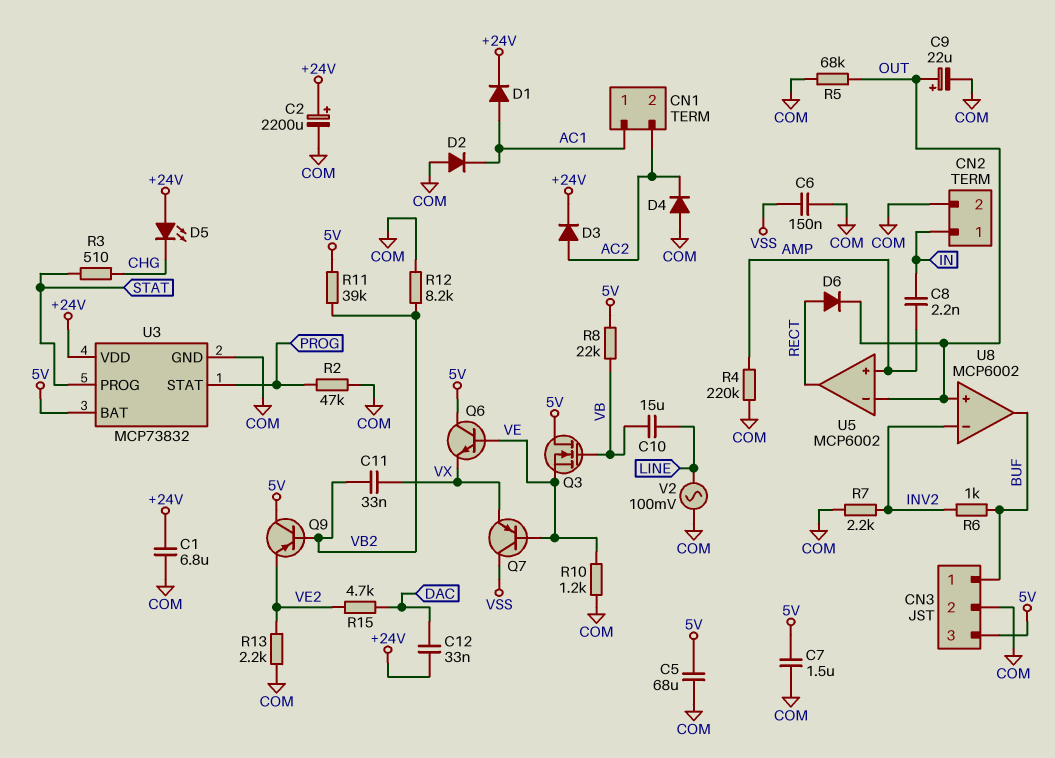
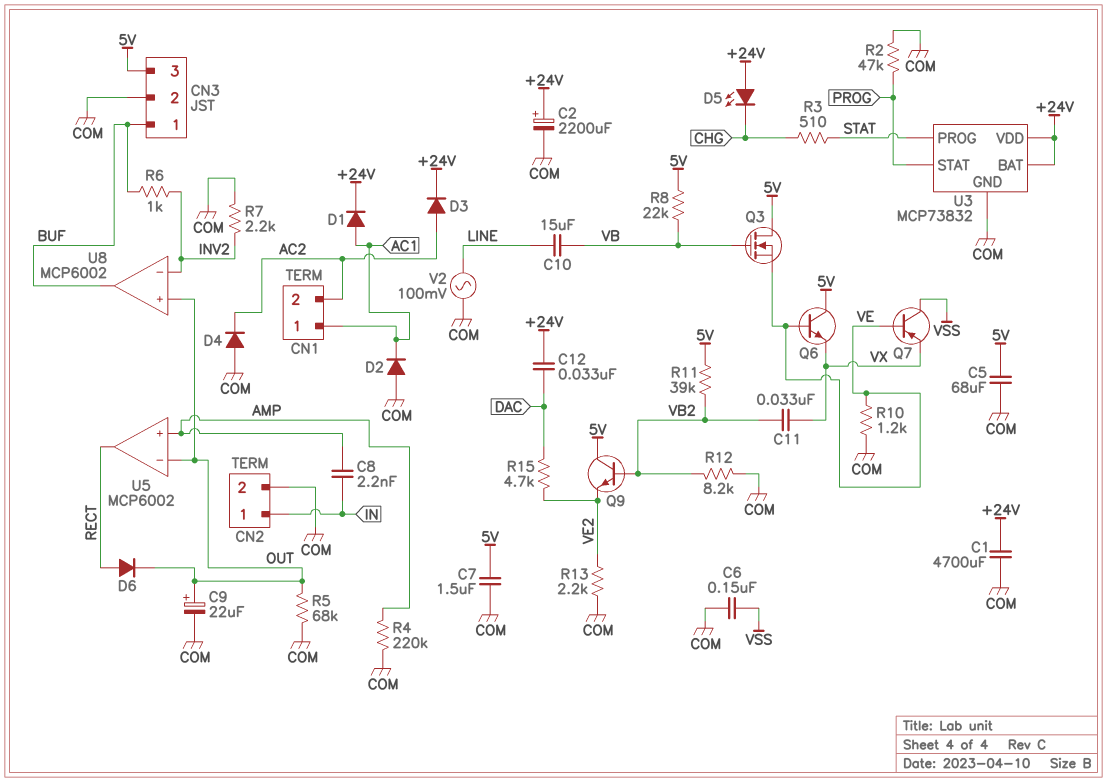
C1: 6.8uF (+24V, COM) -> 4700uF (+24V, COM)
Q9: PNP (B VB2, C 5V, E VE2) -> NPN (B VB2, C 5V, E VE2)
U3 pin BAT: 5V -> +24V

